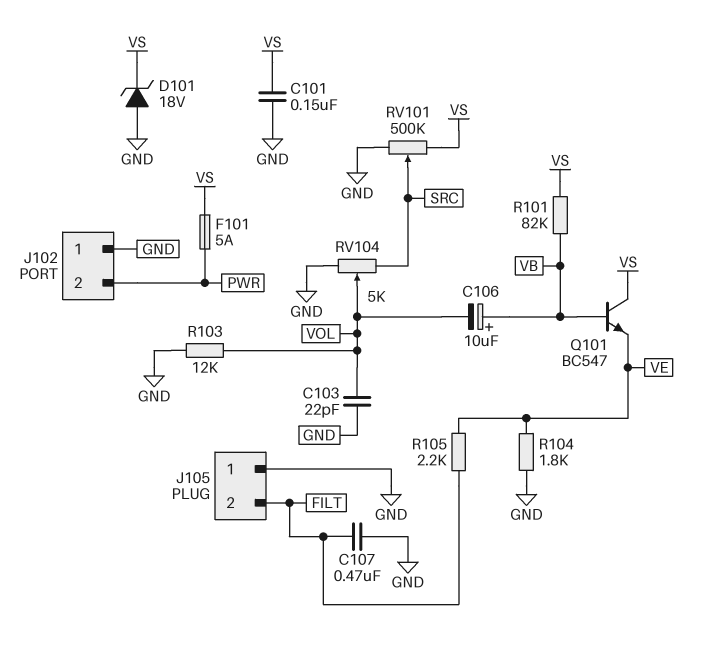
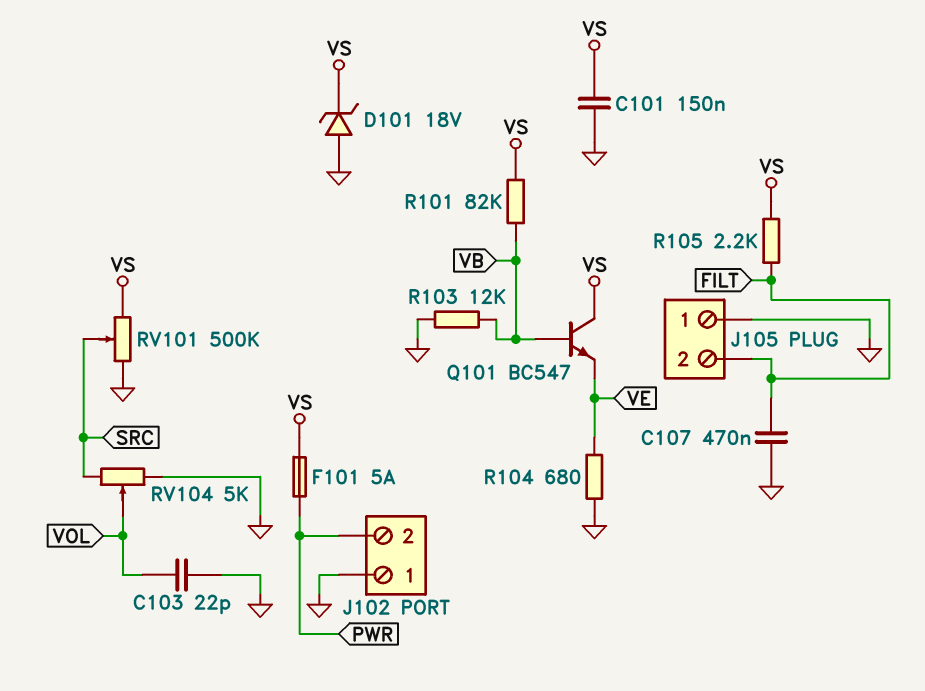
C106: 10uF (plus VB, minus VOL) -> none
R103: 12k (GND, VOL) -> 12k (GND, VB)
R104: 1.8k (GND, VE) -> 680 (GND, VE)
R105: 2.2k (FILT, VE) -> 2.2k (FILT, VS)

